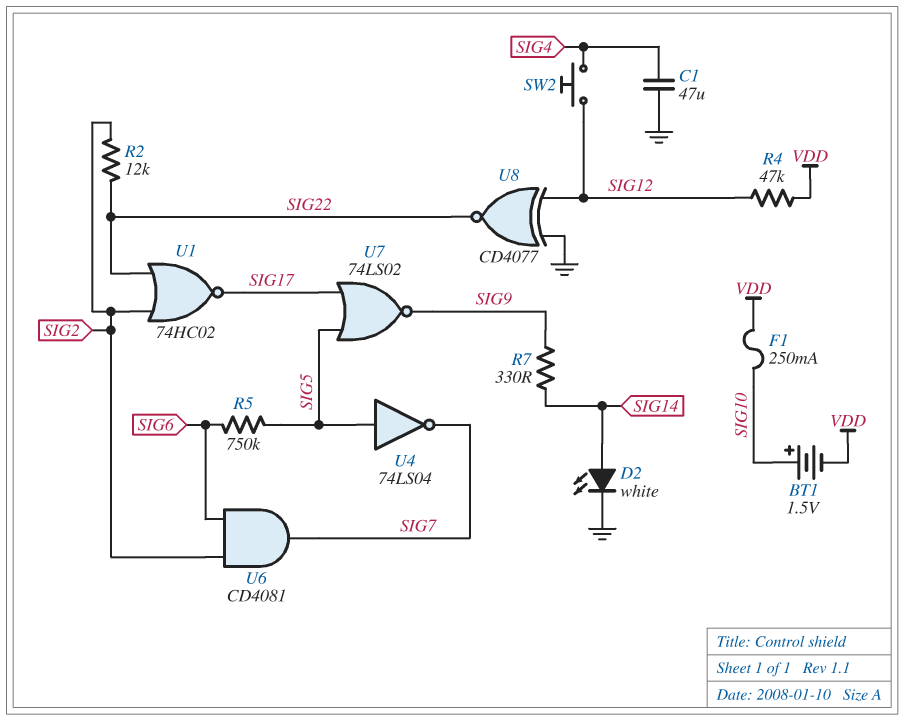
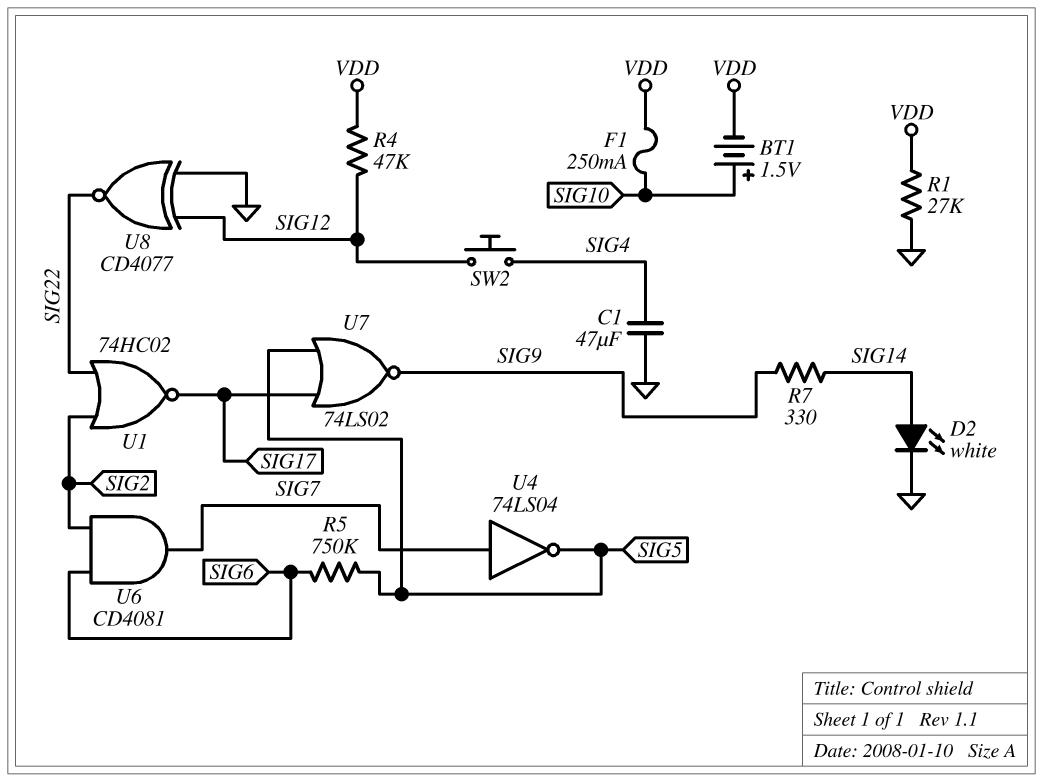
R1: none -> 27k (GND, VDD)
R2: 12k (SIG2, SIG22) -> none
U4: NOT 74LS04 (in SIG5, out SIG7) -> NOT 74LS04 (in SIG7, out SIG5)

